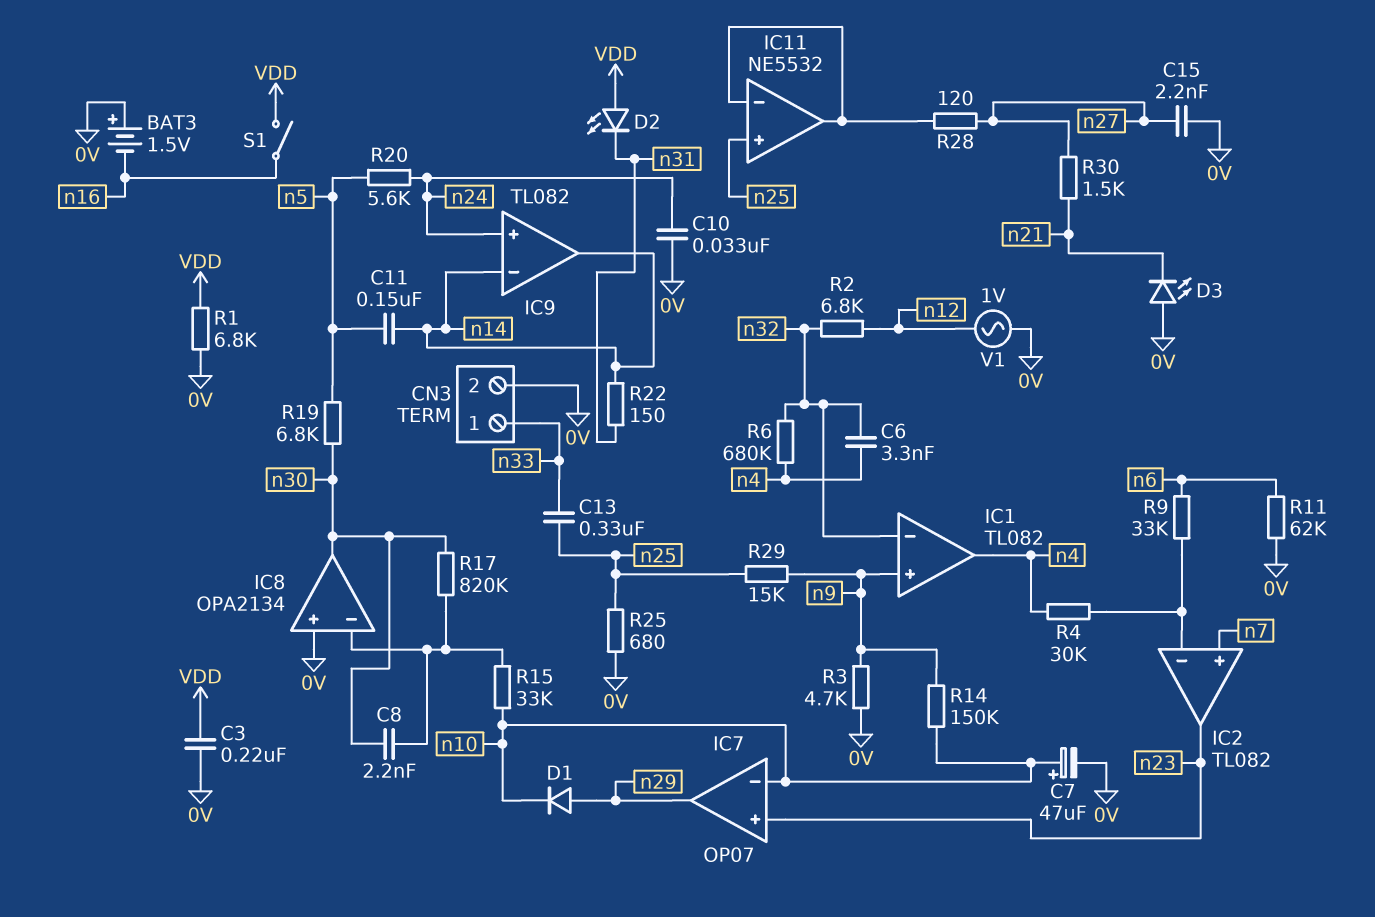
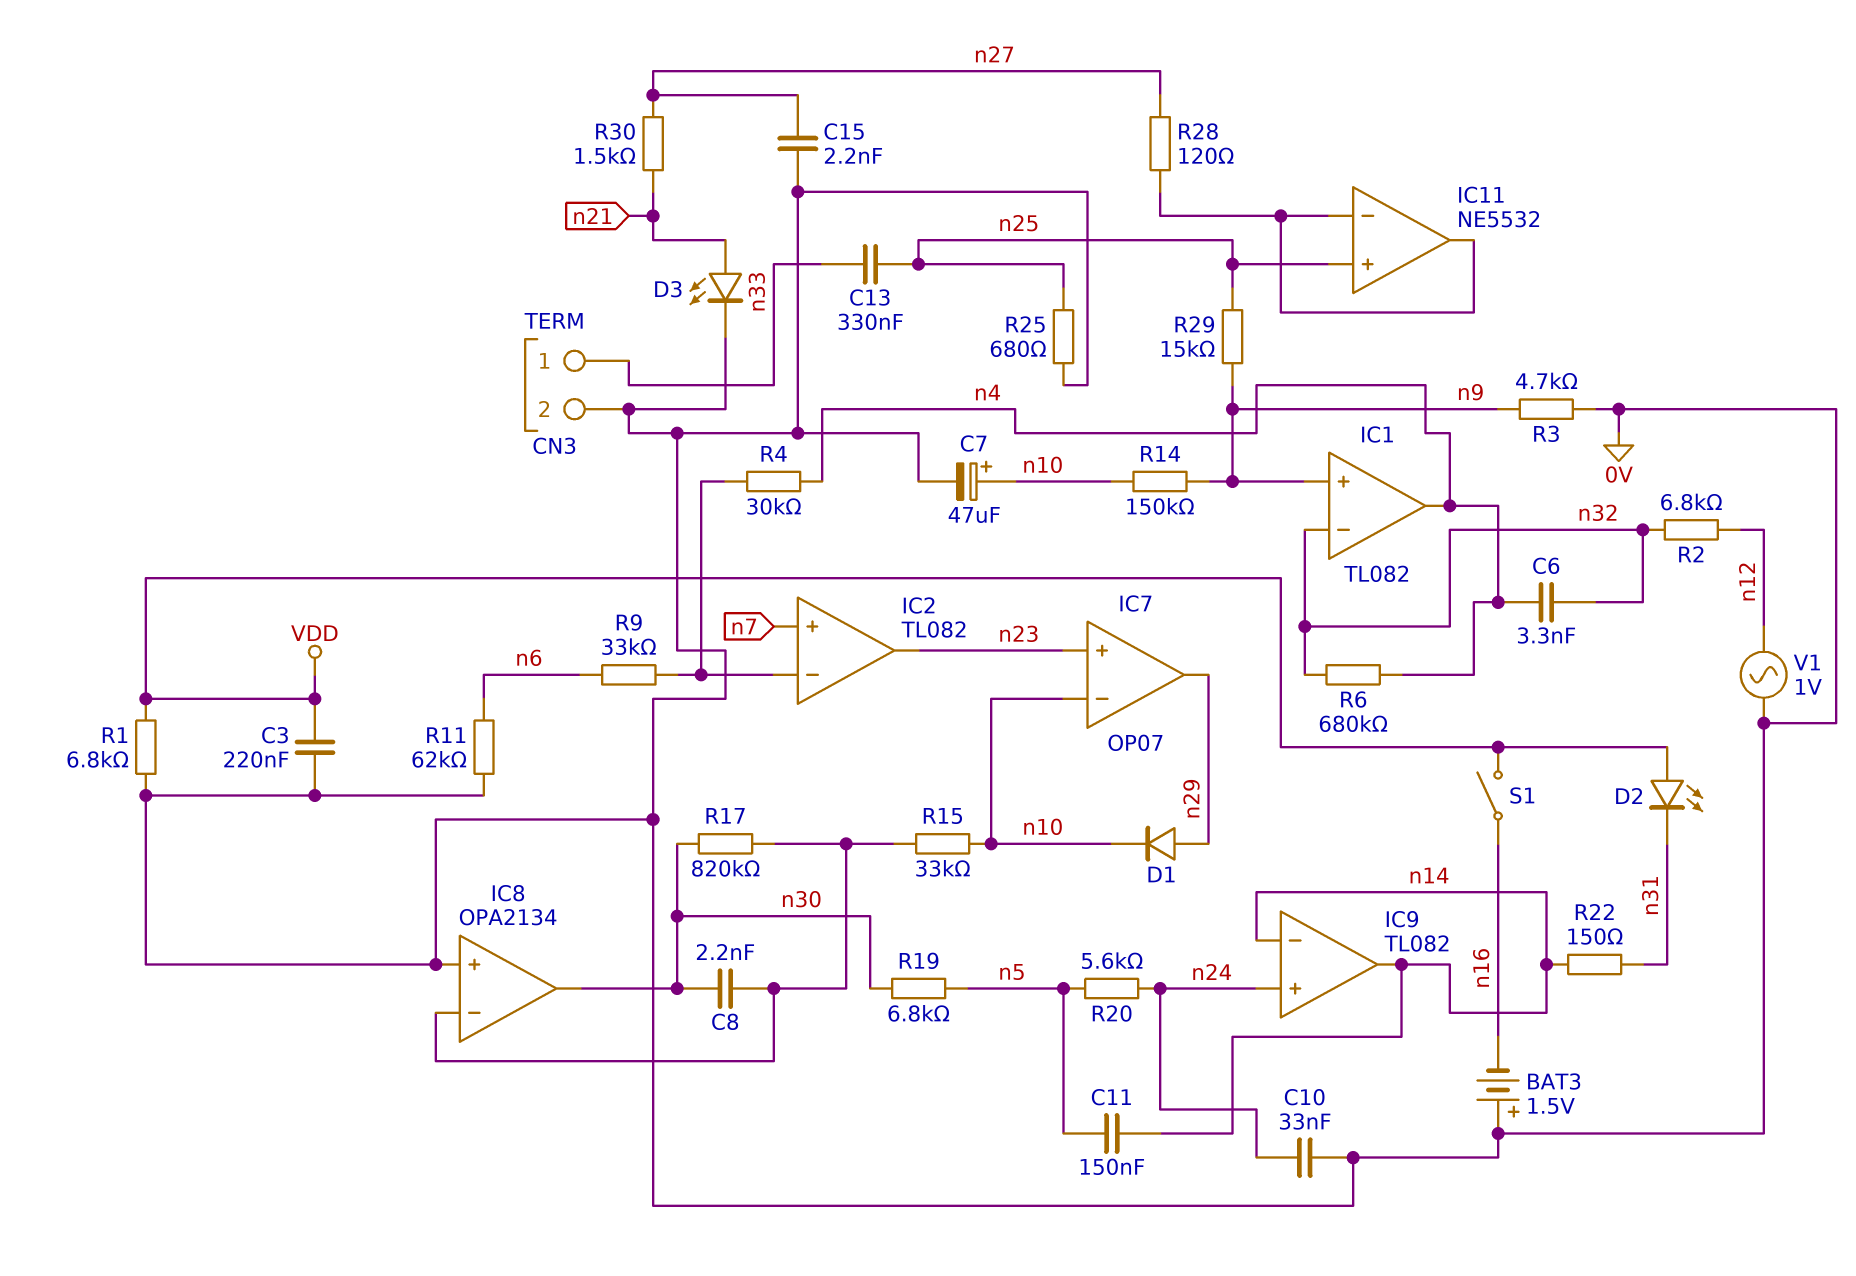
D3: LED (A 0V, K n21) -> LED (A n21, K 0V)

